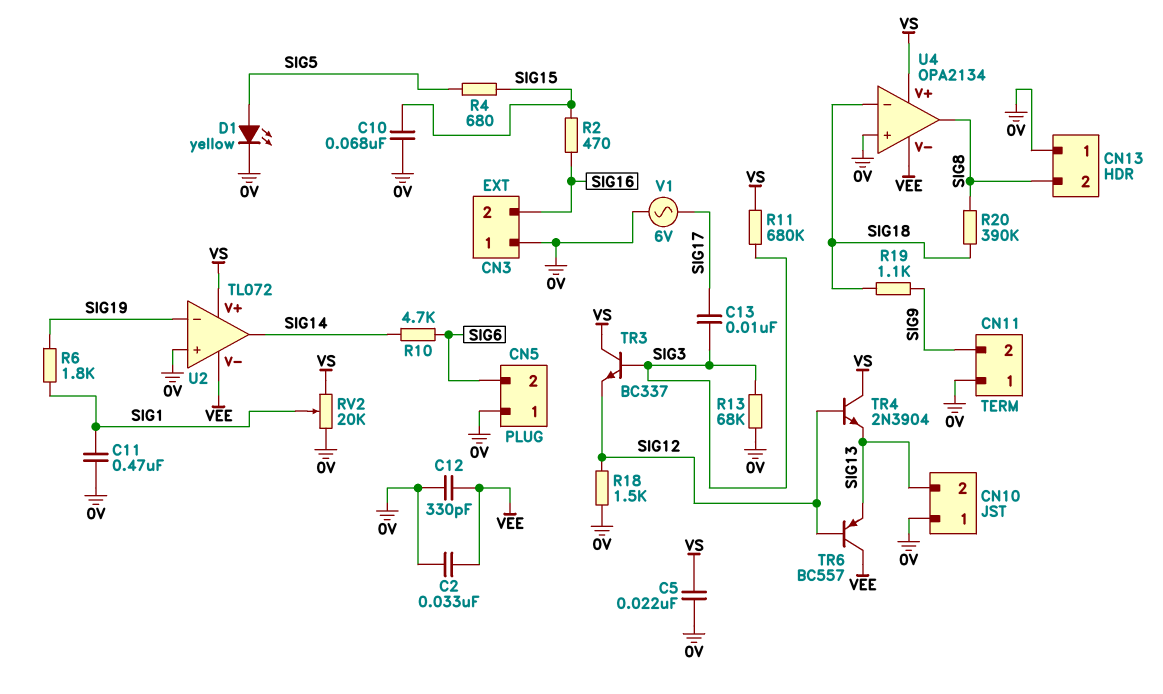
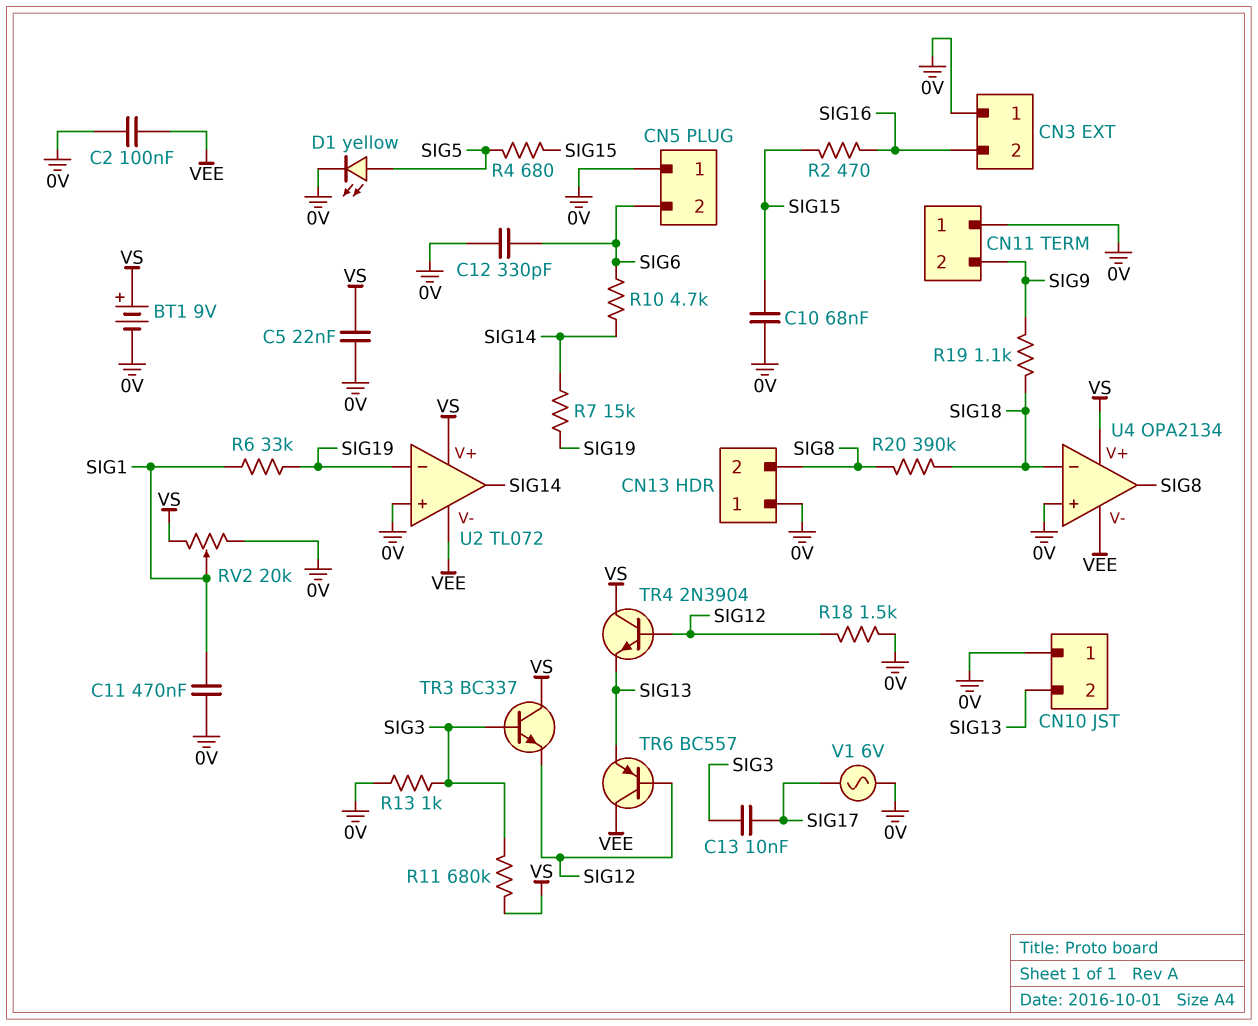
BT1: none -> 9V (plus VS, minus 0V)
C2: 33nF (0V, VEE) -> 100nF (0V, VEE)
C12: 330pF (0V, VEE) -> 330pF (0V, SIG6)
R6: 1.8k (SIG1, SIG19) -> 33k (SIG1, SIG19)
R7: none -> 15k (SIG14, SIG19)
R13: 68k (0V, SIG3) -> 1k (0V, SIG3)

